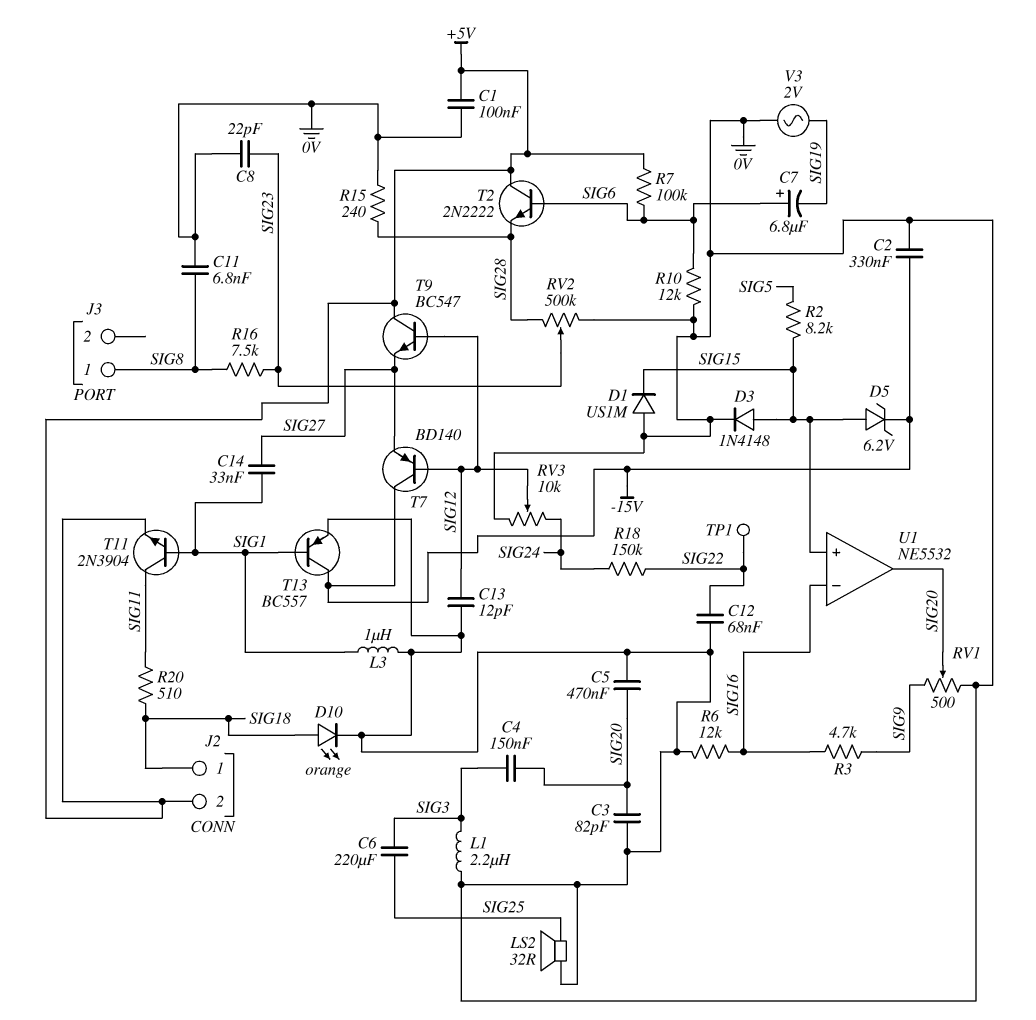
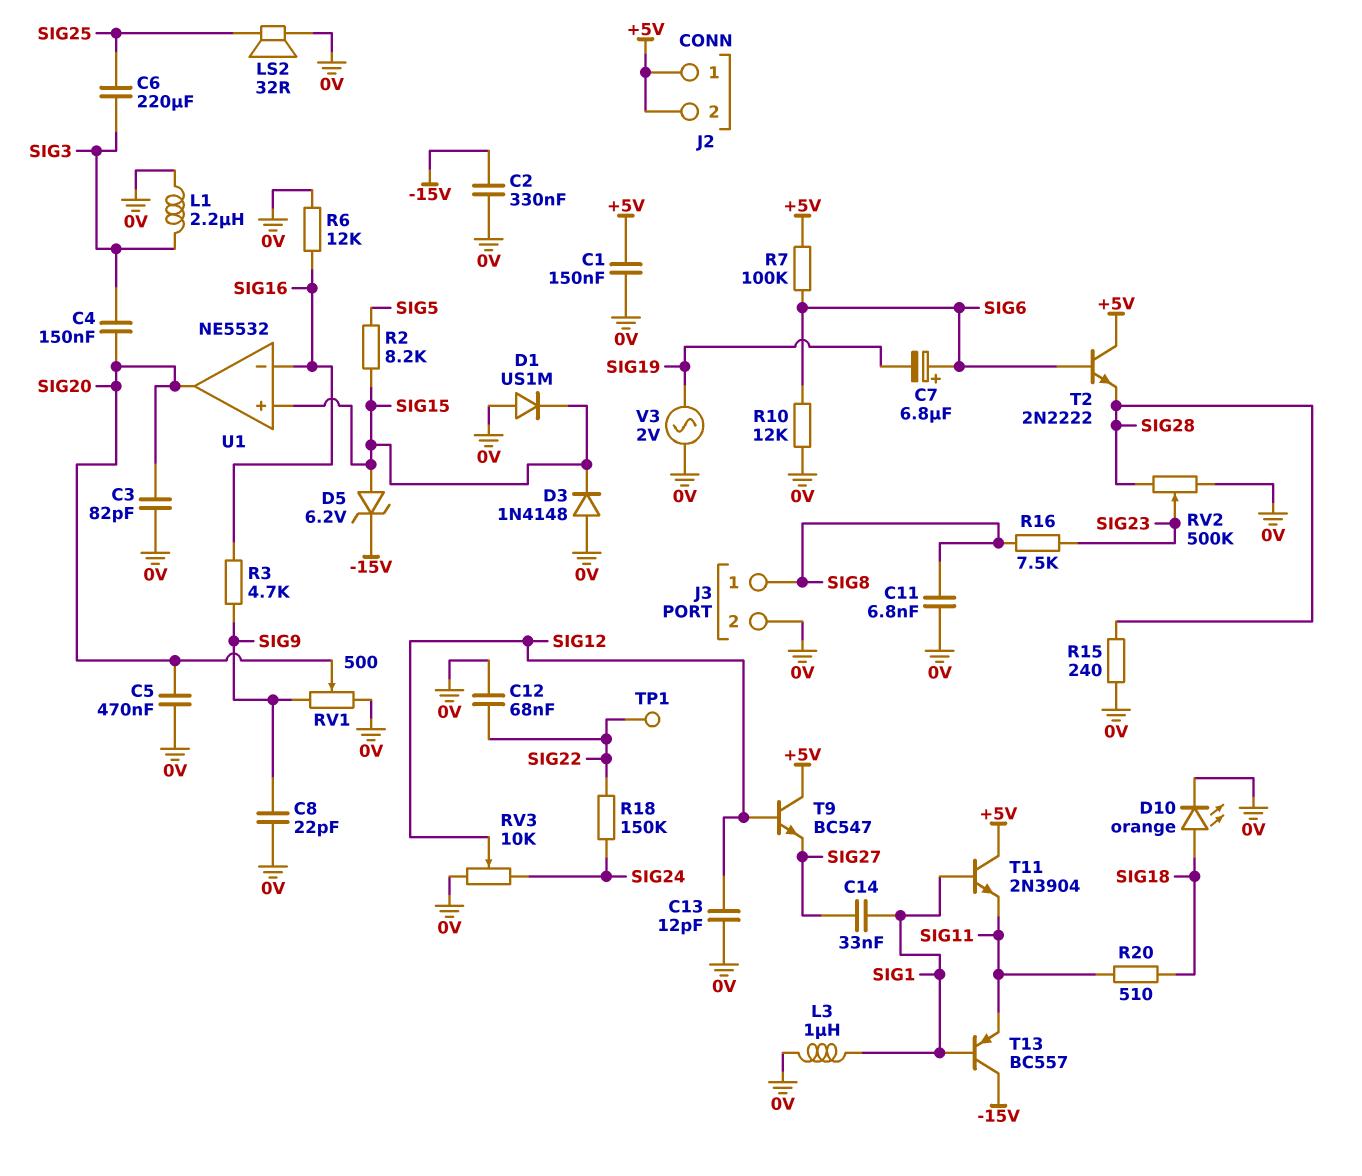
C1: 100nF (+5V, 0V) -> 150nF (+5V, 0V)
C8: 22pF (0V, SIG23) -> 22pF (0V, SIG9)
D3: diode 1N4148 (A SIG15, K 0V) -> diode 1N4148 (A 0V, K SIG15)
J2 pin 1: SIG18 -> +5V
J3 pin 2: none -> 0V
T7: PNP BD140 (B SIG12, C -15V, E SIG27) -> none
T11: NPN 2N3904 (B SIG1, C SIG11, E +5V) -> NPN 2N3904 (B SIG1, C +5V, E SIG11)
T13: PNP BC557 (B SIG1, C -15V, E 0V) -> PNP BC557 (B SIG1, C -15V, E SIG11)

